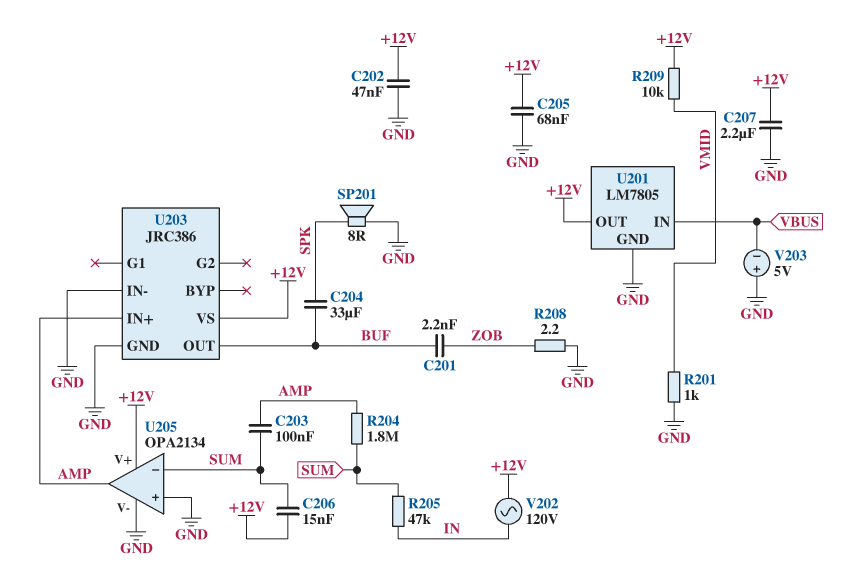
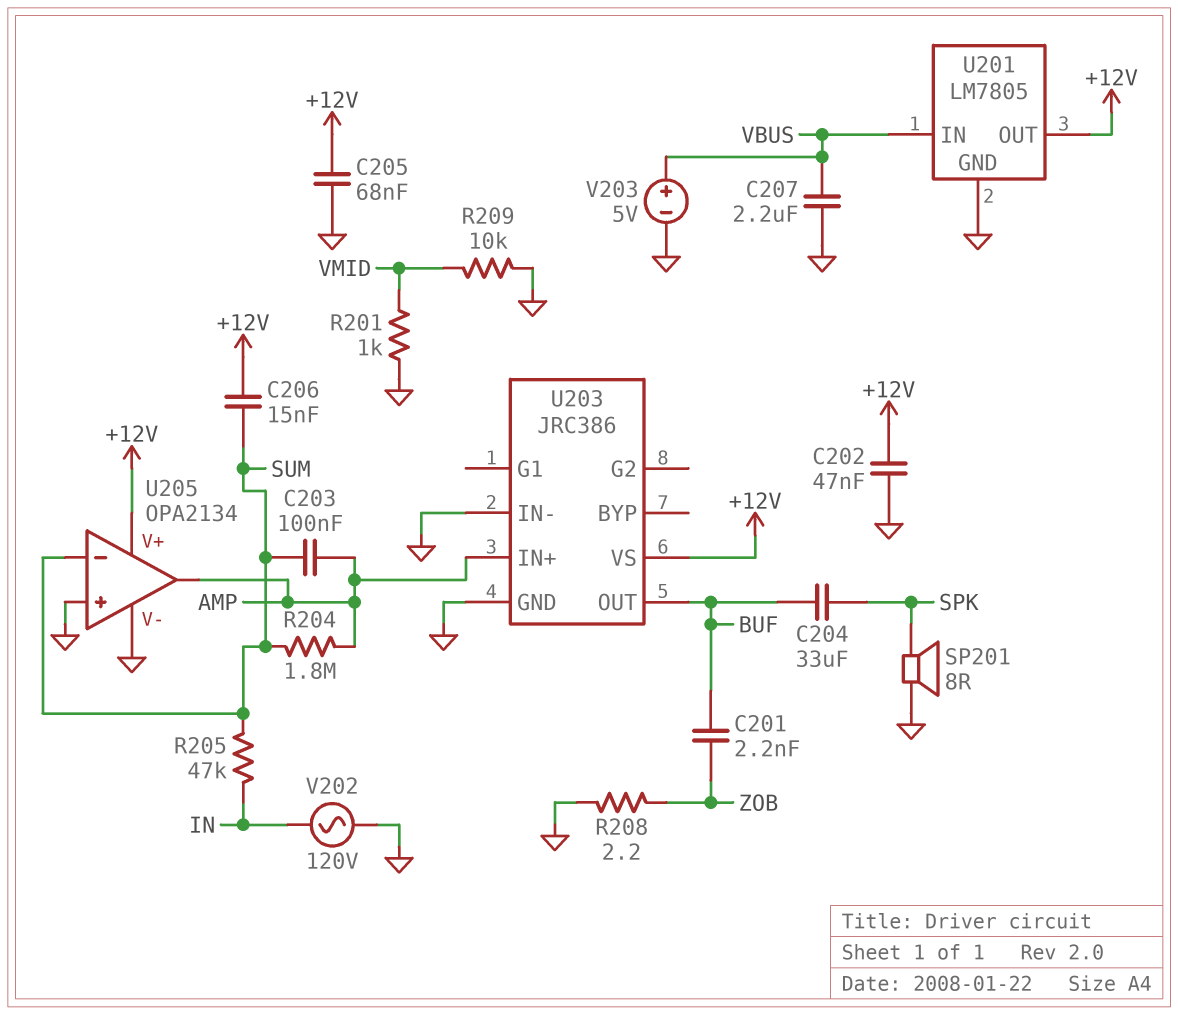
C207: 2.2uF (+12V, GND) -> 2.2uF (GND, VBUS)
R209: 10k (+12V, VMID) -> 10k (GND, VMID)
V202: AC 120V (+12V, IN) -> AC 120V (GND, IN)
V203: 5V (plus GND, minus VBUS) -> 5V (plus VBUS, minus GND)

